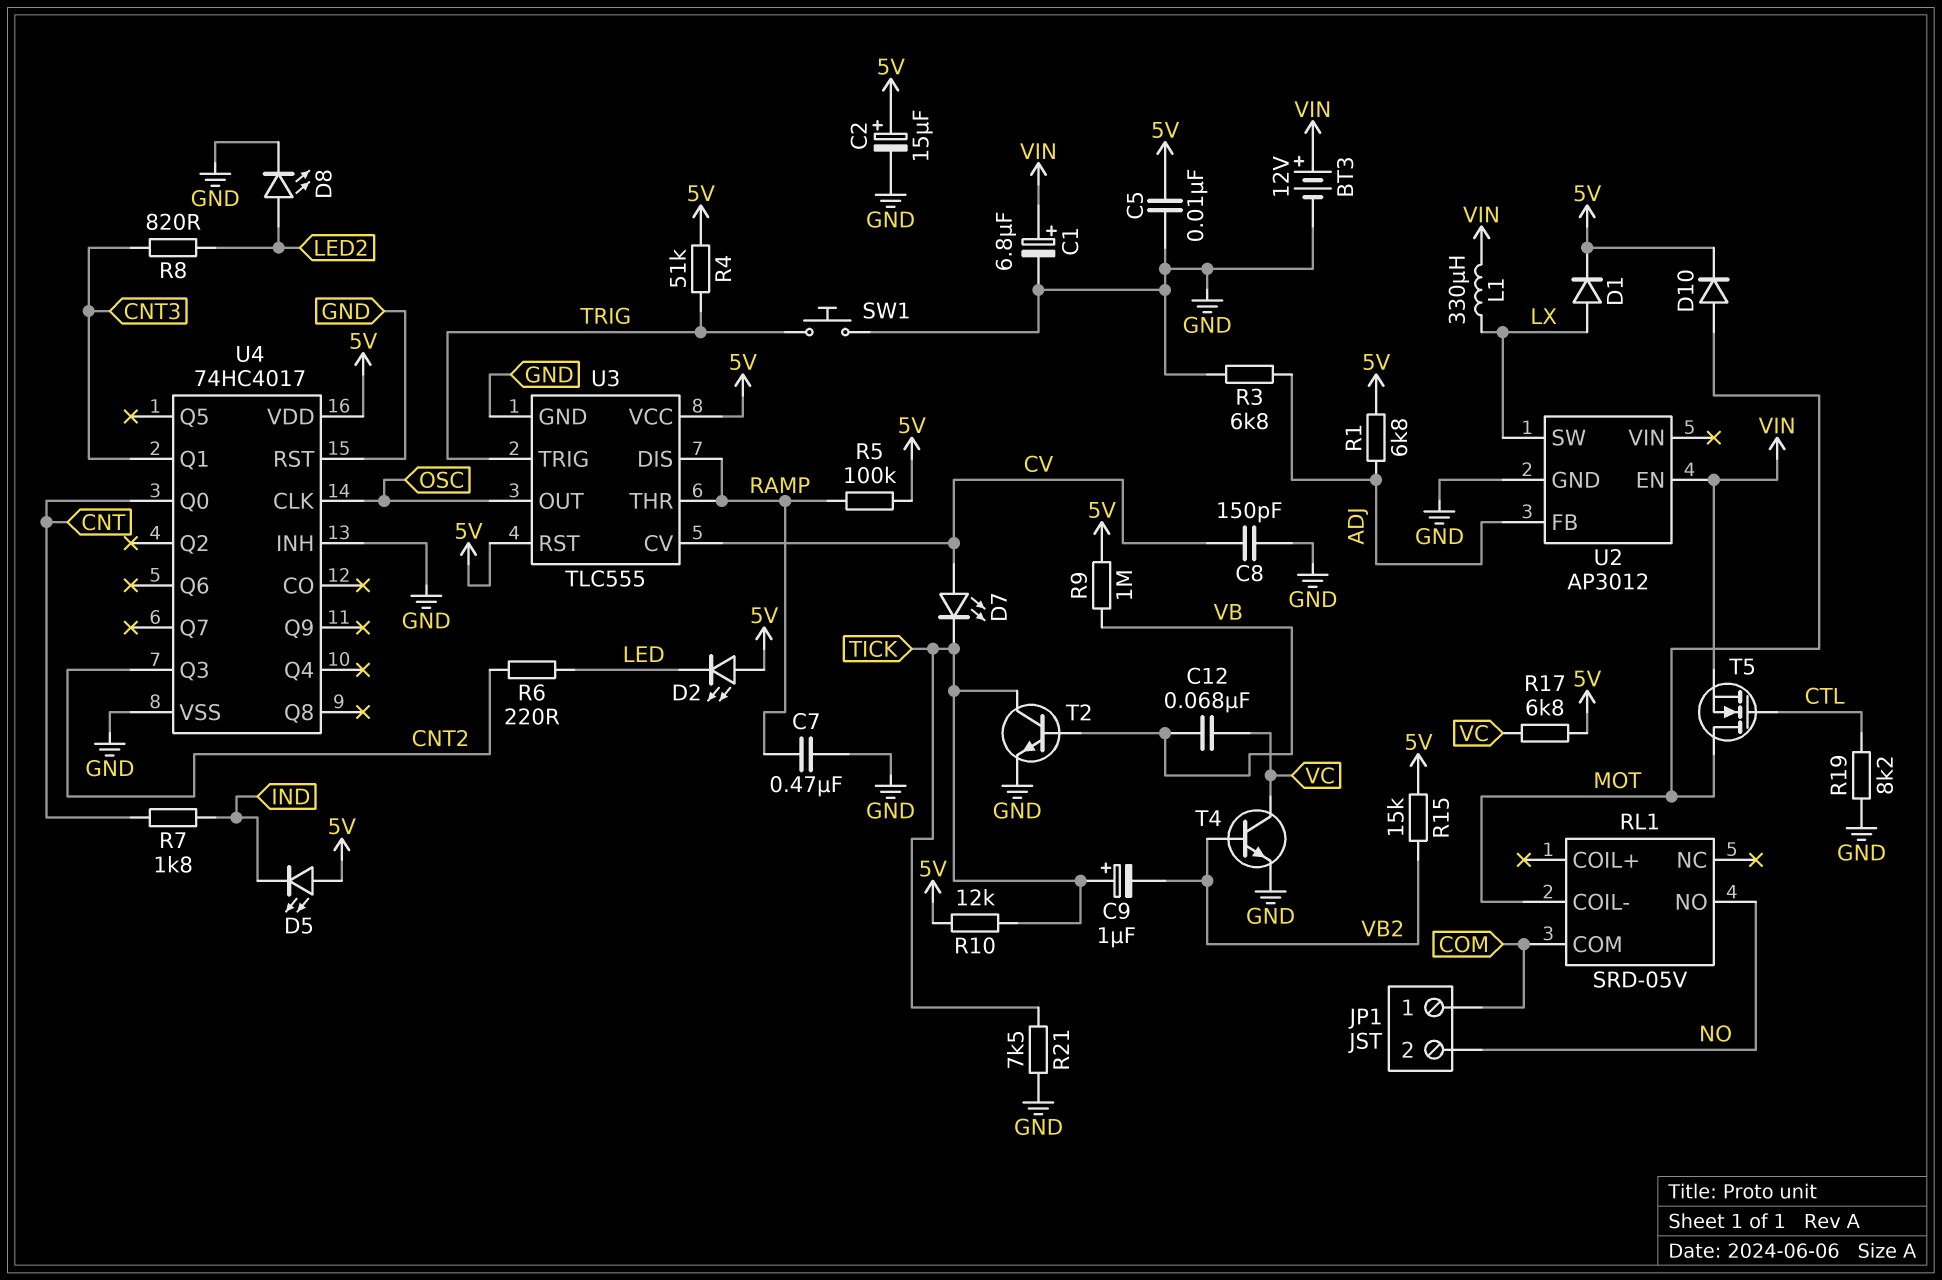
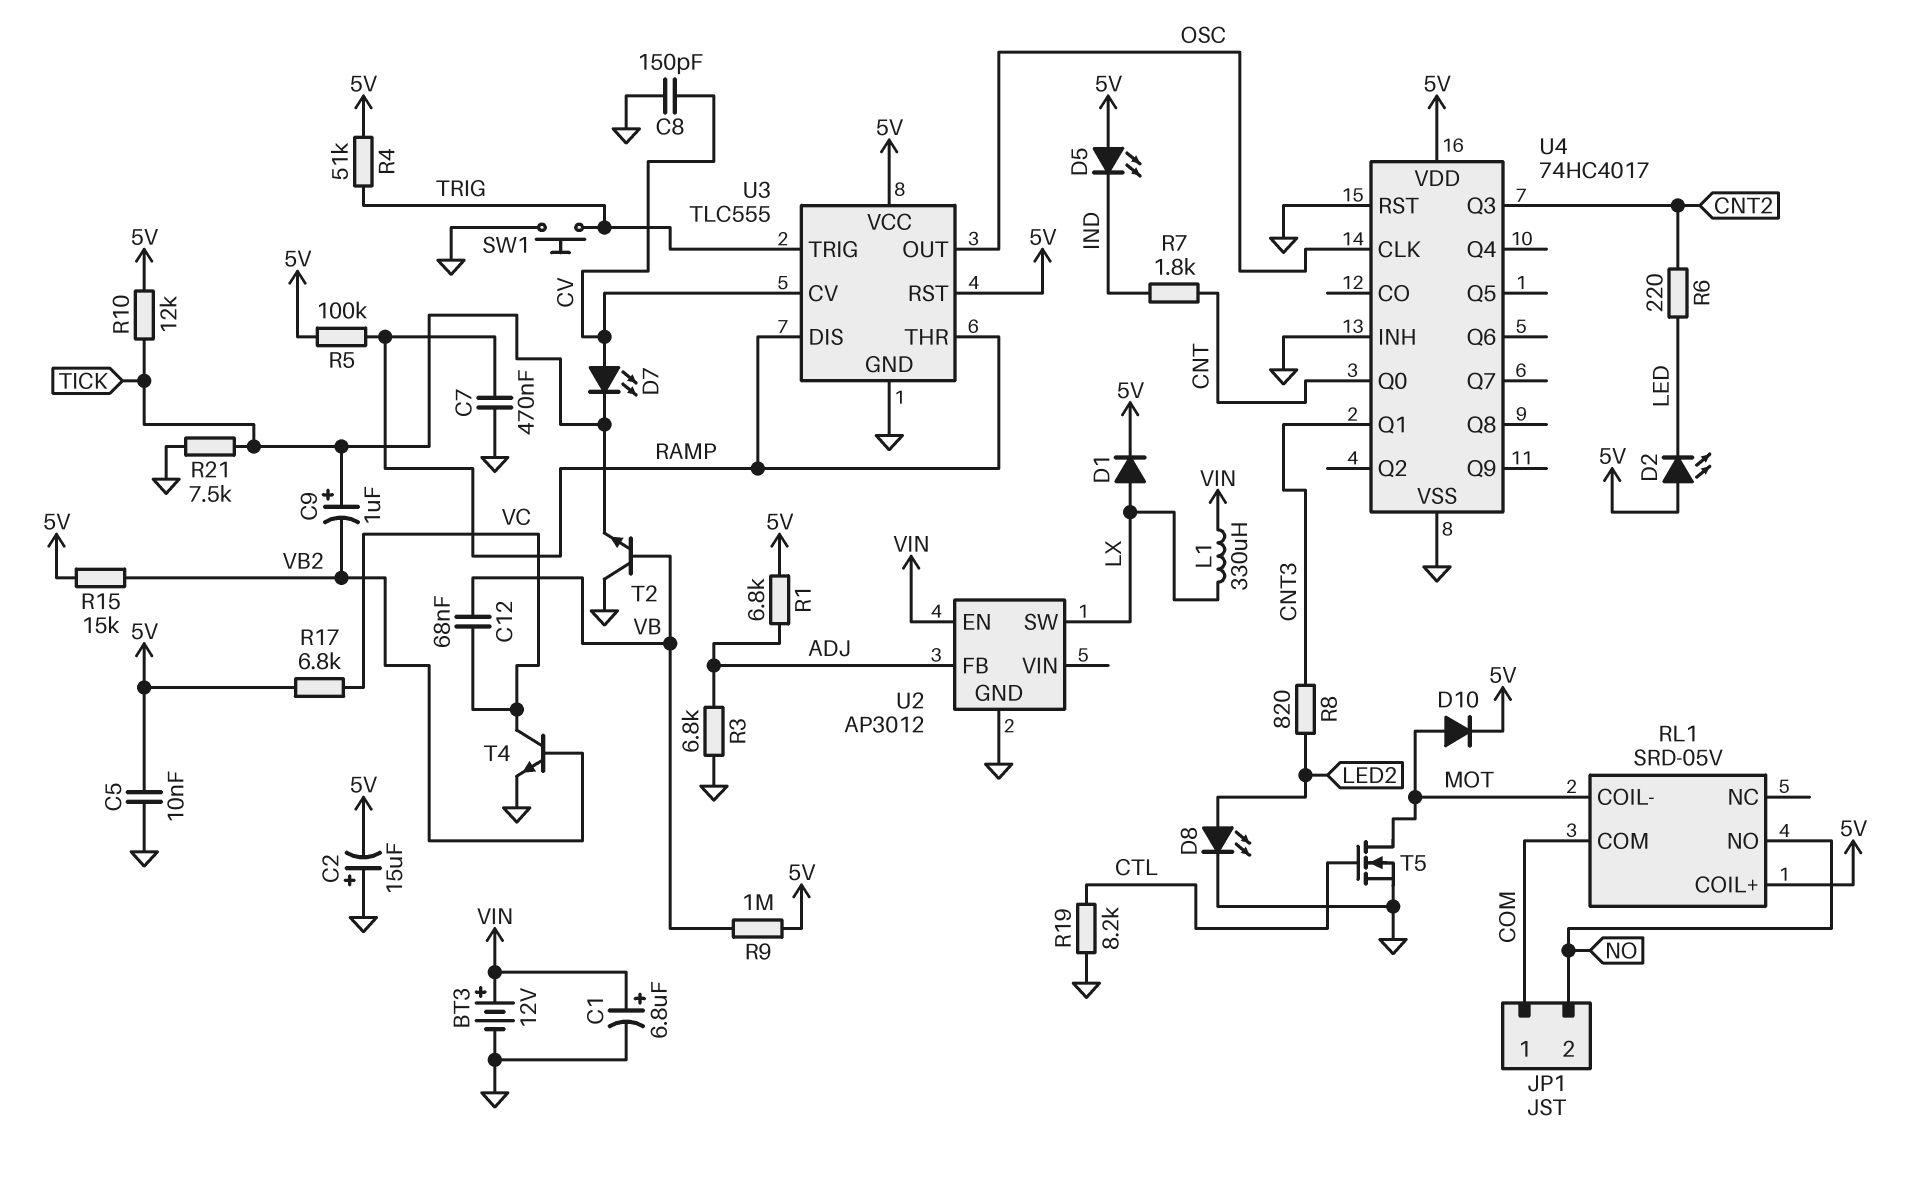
C2: 15uF (plus 5V, minus GND) -> 15uF (plus GND, minus 5V)
RL1 pin COIL+: none -> 5V
T2: NPN (B VB, C TICK, E GND) -> NPN (B VB, C GND, E TICK)
T5: NMOS (G CTL, D MOT, S VIN) -> NMOS (G CTL, D MOT, S GND)

